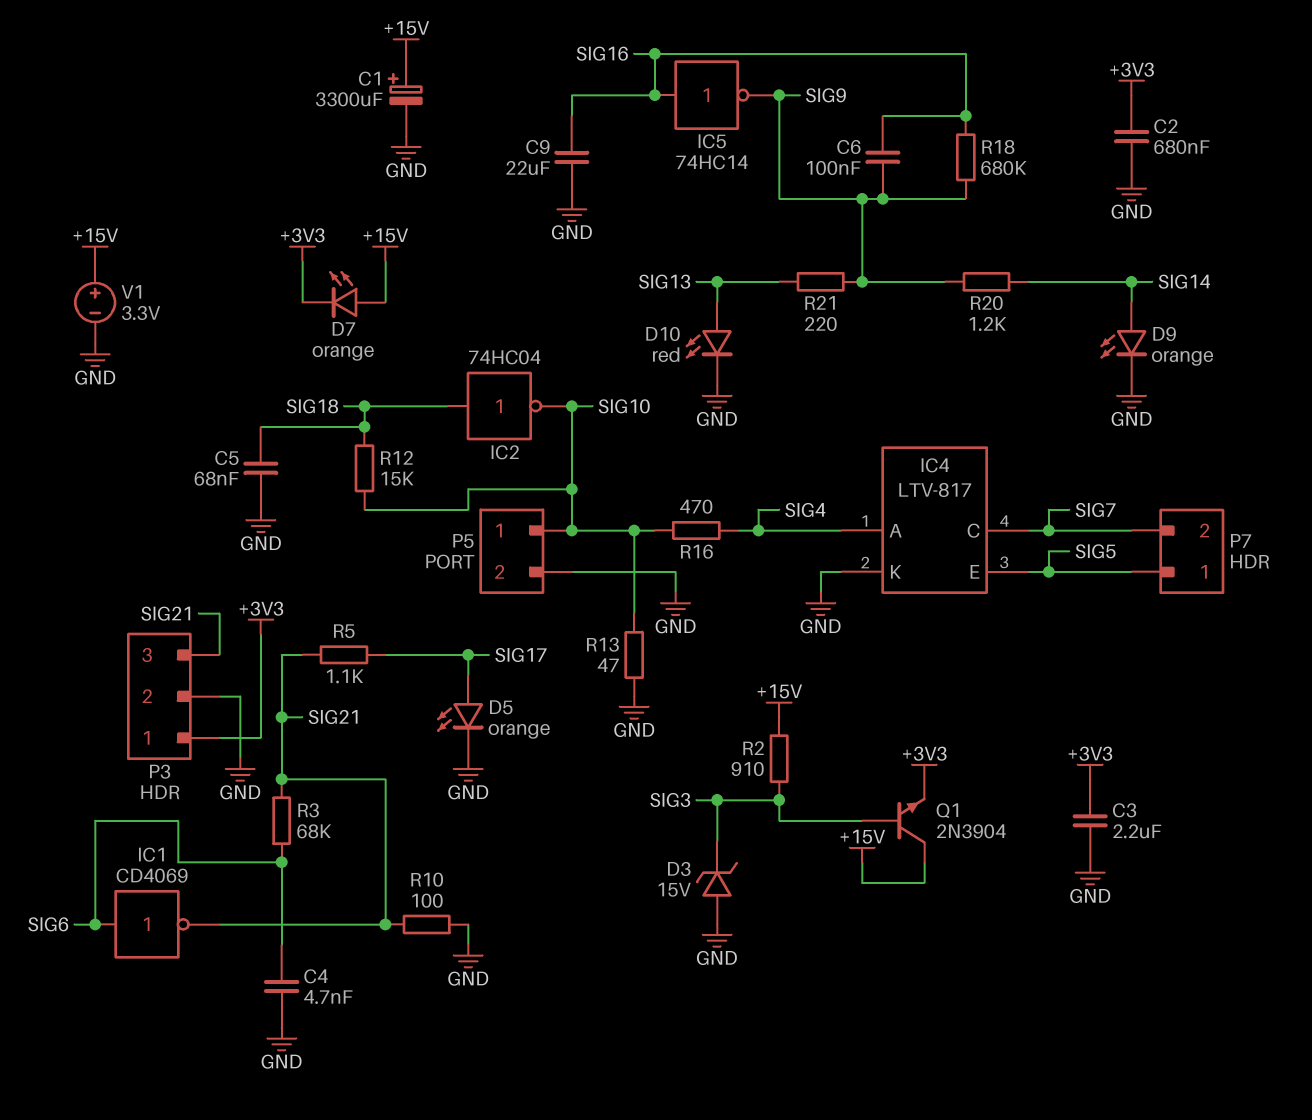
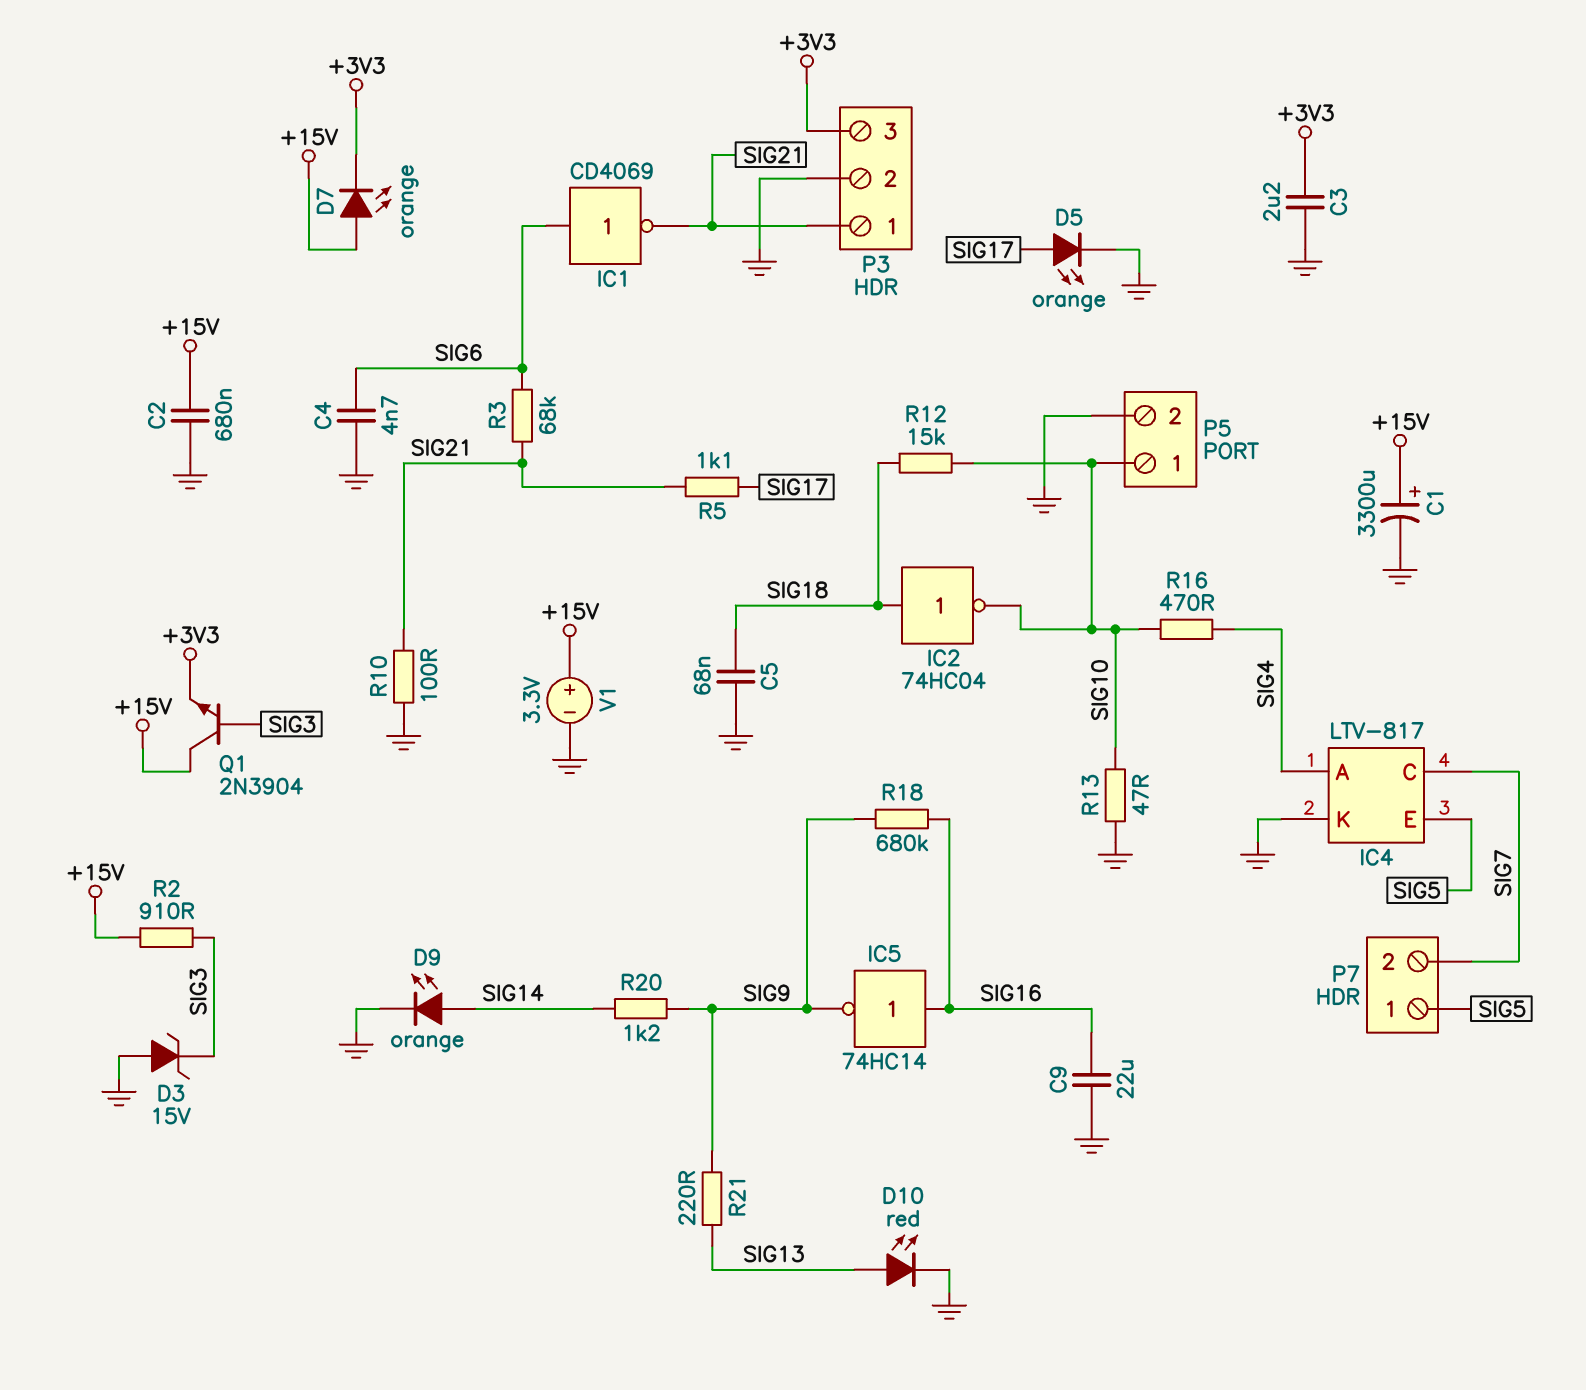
C2: 680nF (+3V3, GND) -> 680nF (+15V, GND)
C6: 100nF (SIG9, SIG16) -> none
P3 pin 1: +3V3 -> SIG21
P3 pin 3: SIG21 -> +3V3

